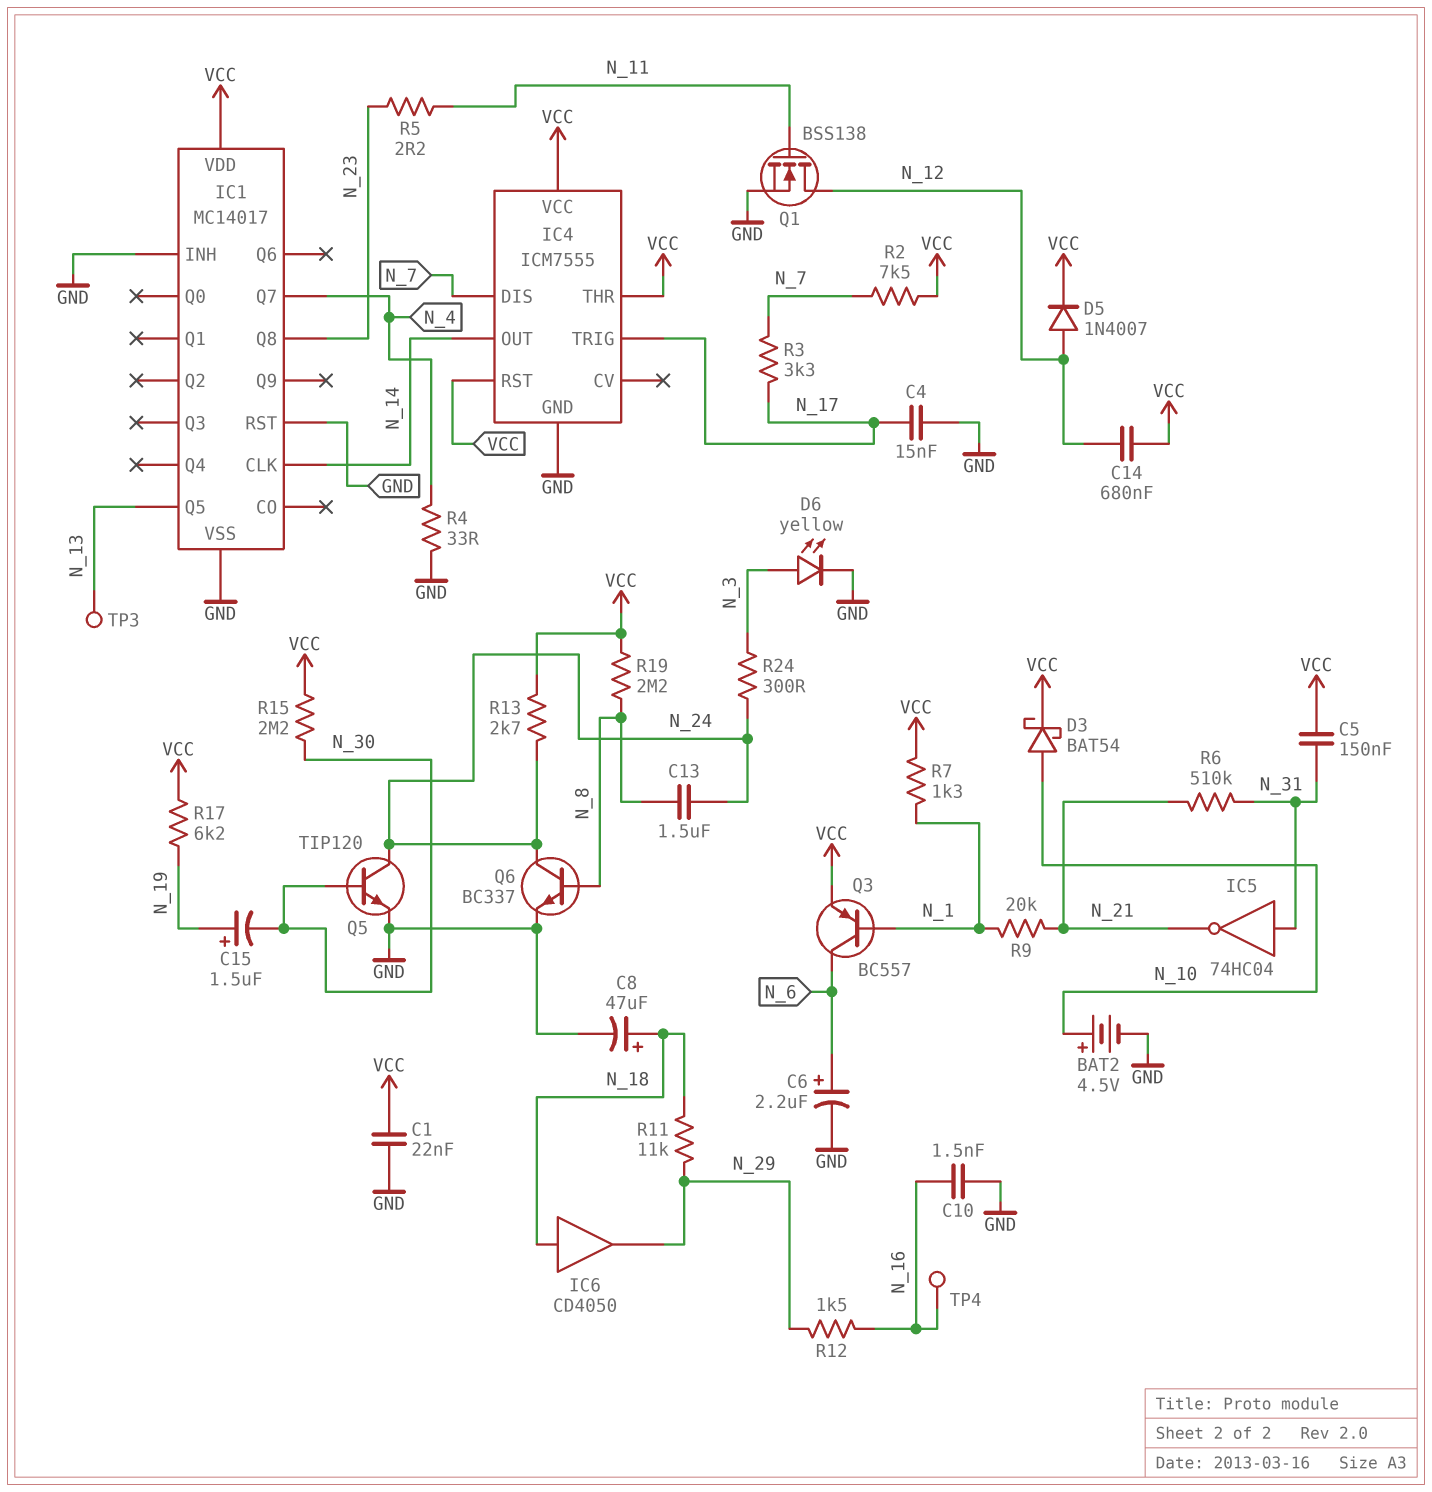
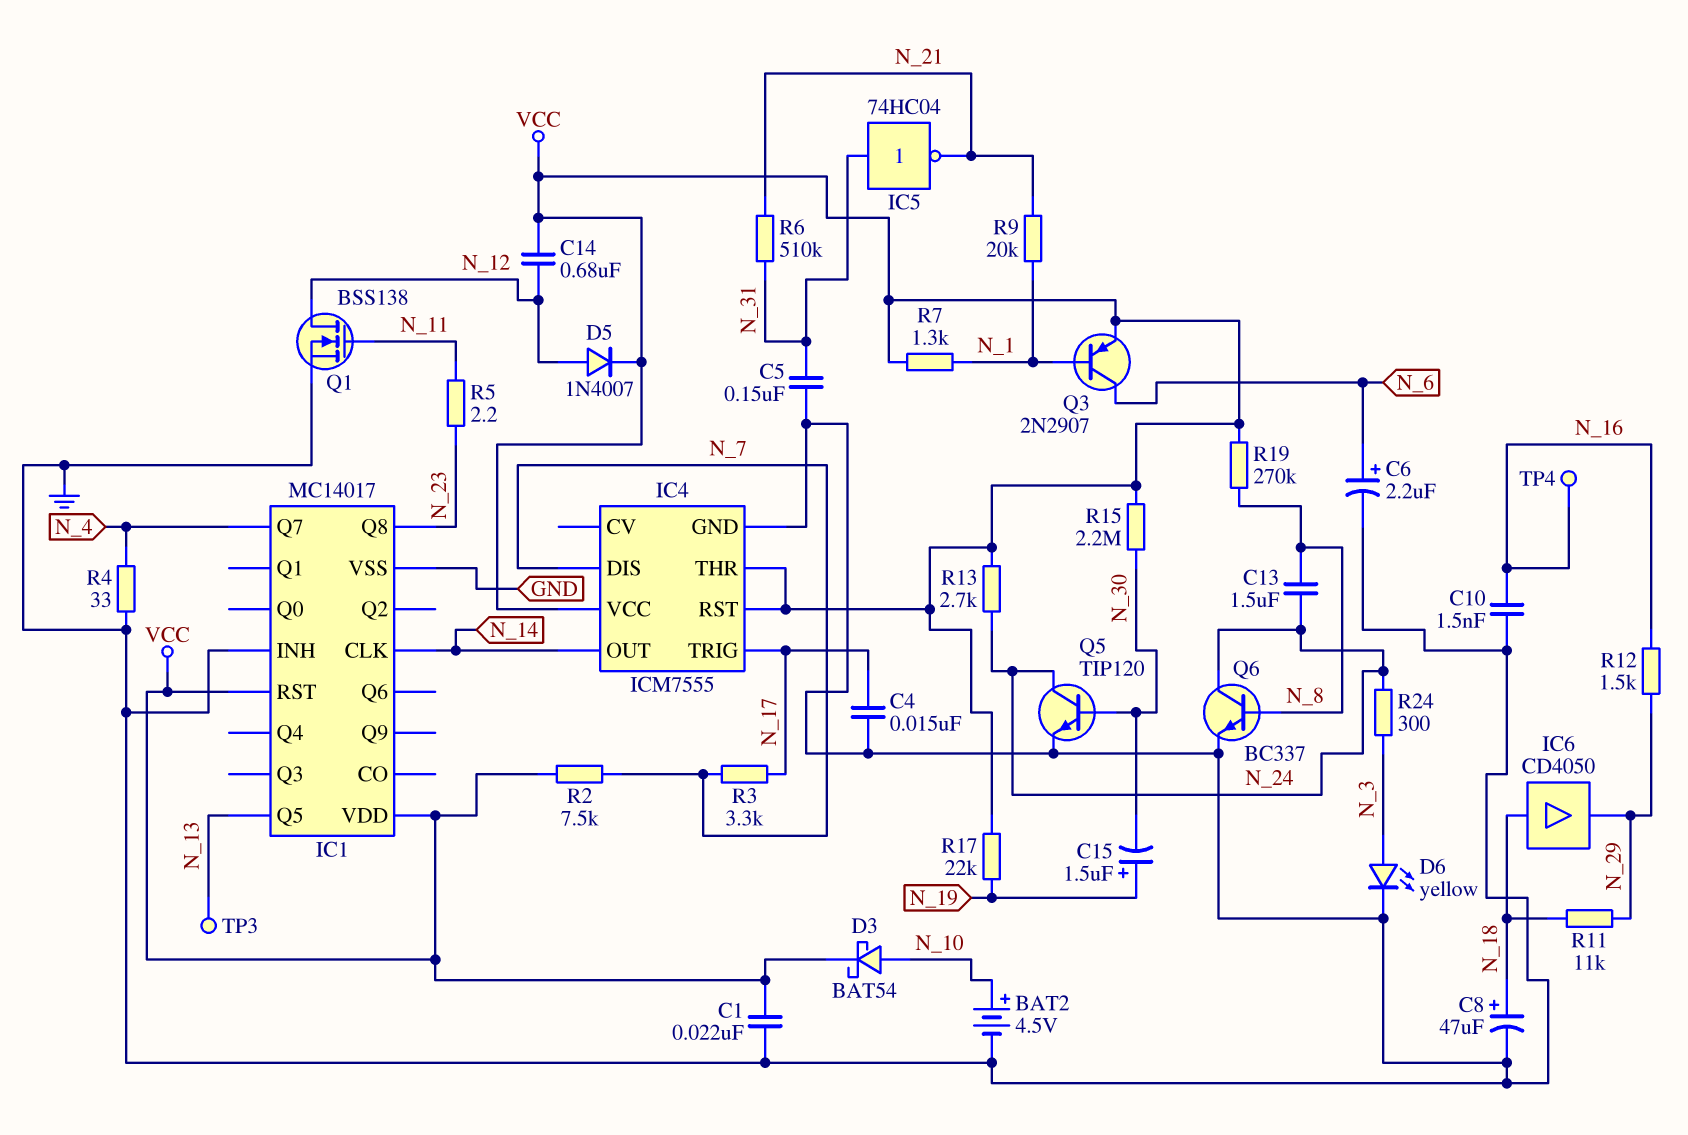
C5: 150nF (N_31, VCC) -> 150nF (GND, N_31)
IC1 pin RST: GND -> VCC
Q3: PNP BC557 (B N_1, C N_6, E VCC) -> PNP 2N2907 (B N_1, C N_6, E VCC)
R17: 6.2k (N_19, VCC) -> 22k (N_19, VCC)
R19: 2.2M (N_8, VCC) -> 270k (N_8, VCC)

